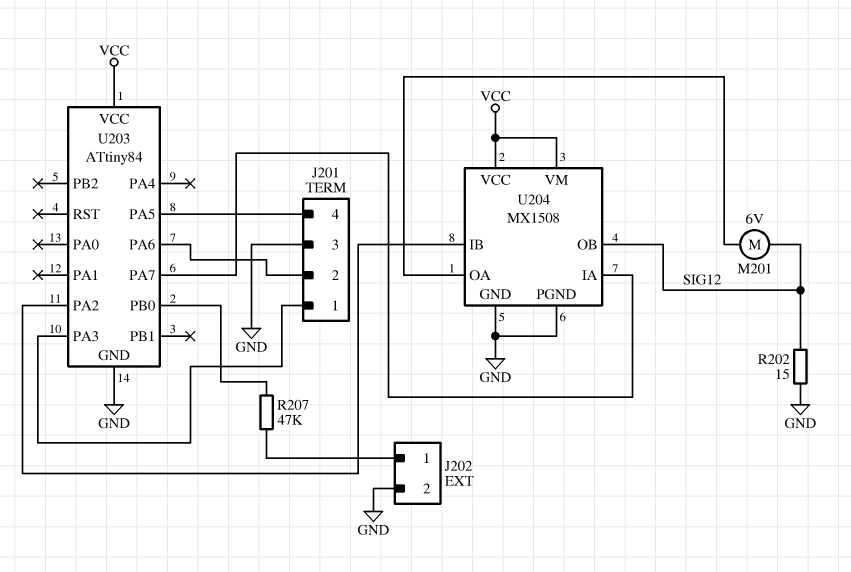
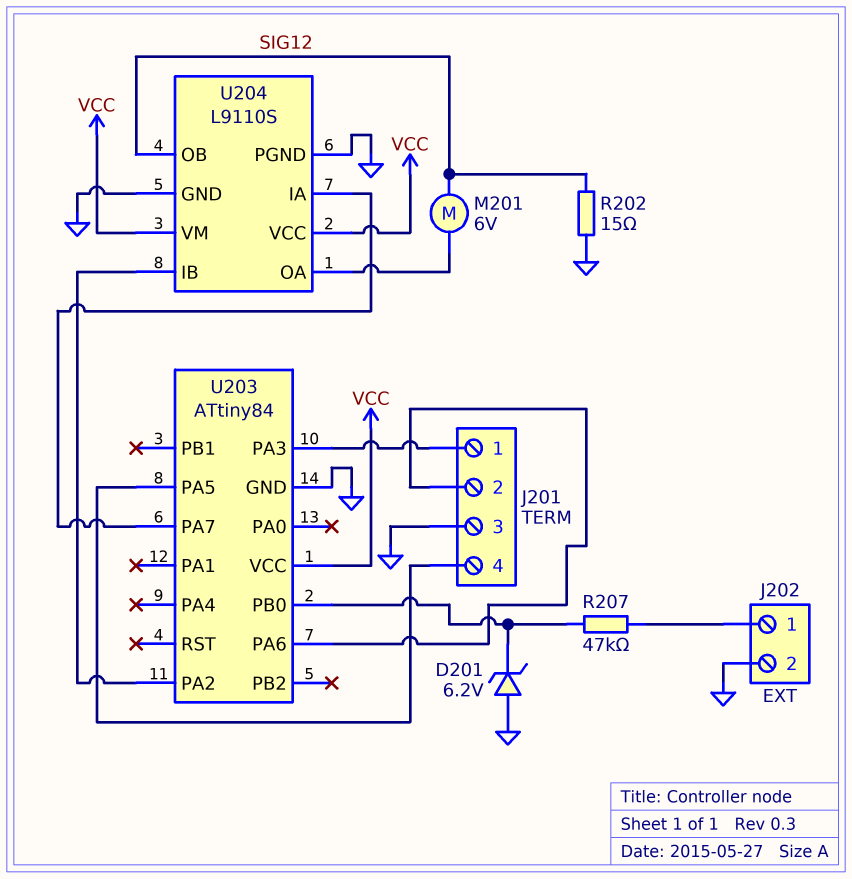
D201: none -> zener 6.2V (A GND, K U203/PB0)
U204: MX1508 -> L9110S

